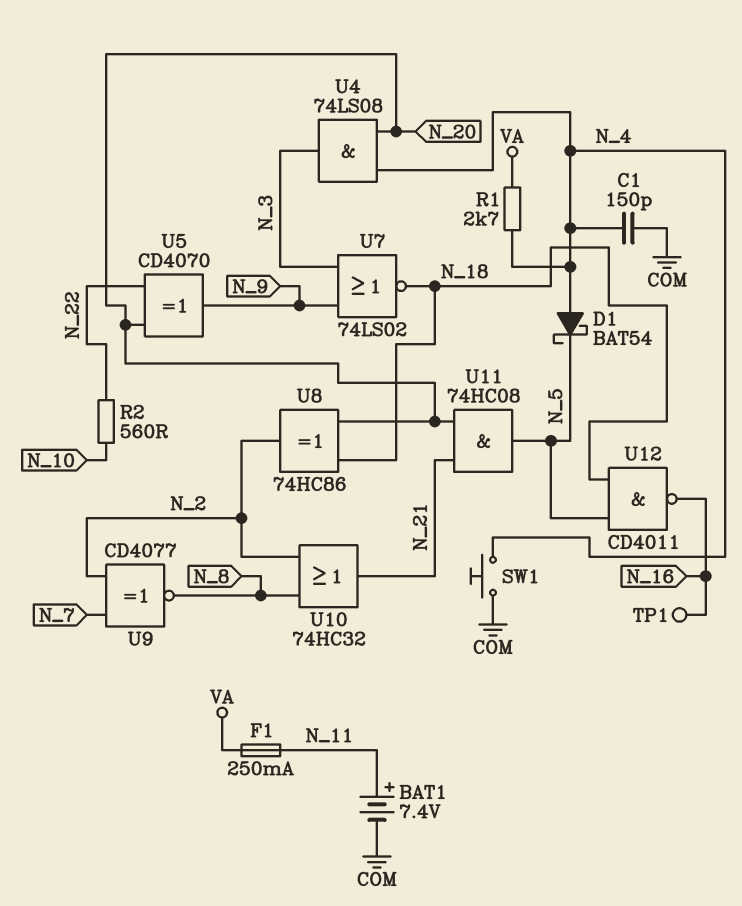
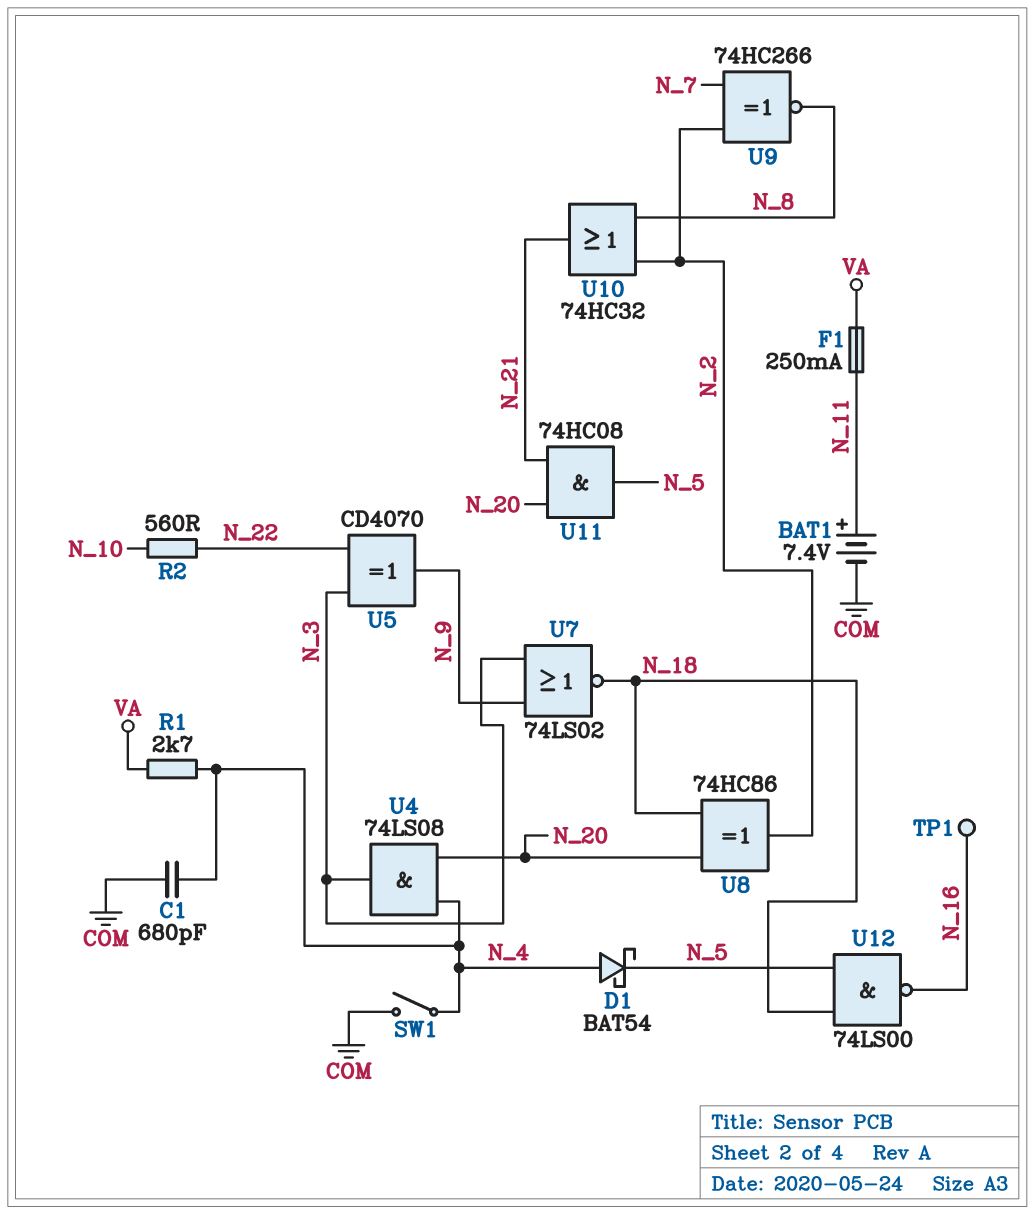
C1: 150pF (COM, N_4) -> 680pF (COM, N_4)
SW1: button (COM, N_4) -> switch (COM, N_4)
U5: XOR CD4070 (in N_20, in N_22, out N_9) -> XOR CD4070 (in N_3, in N_22, out N_9)
U9: XNOR CD4077 (in N_2, in N_7, out N_8) -> XNOR 74HC266 (in N_2, in N_7, out N_8)
U12: NAND CD4011 (in N_5, in N_18, out N_16) -> NAND 74LS00 (in N_5, in N_18, out N_16)

